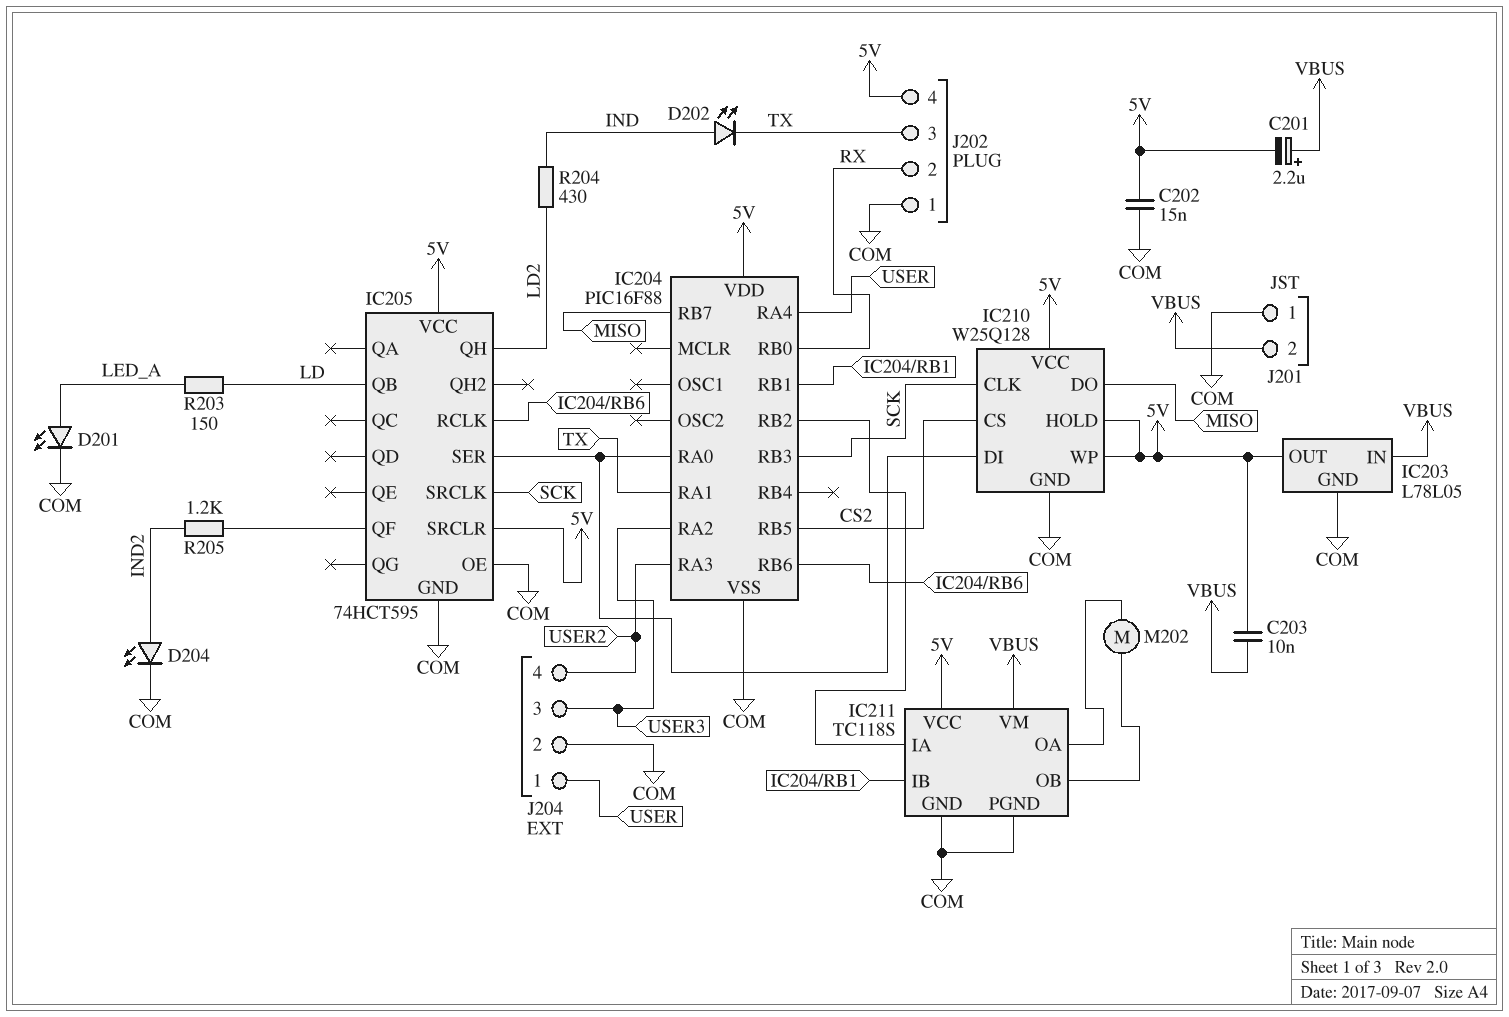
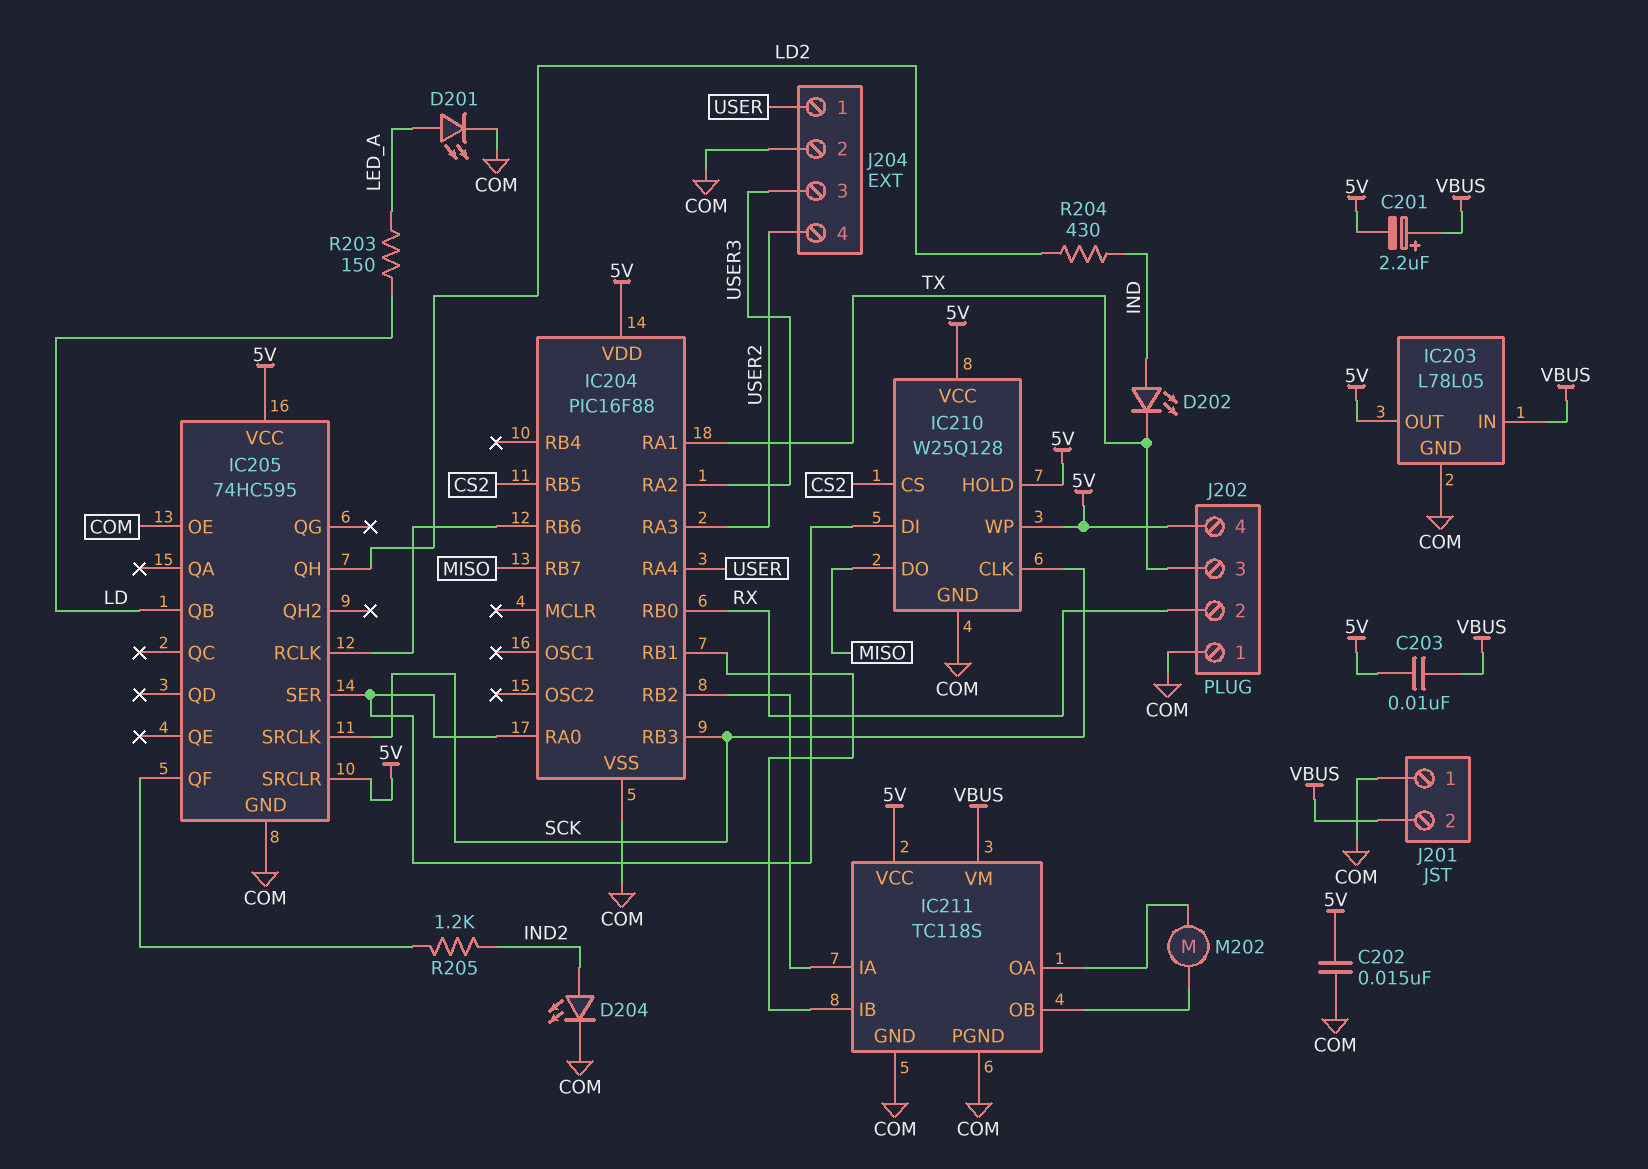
IC205: 74HCT595 -> 74HC595

